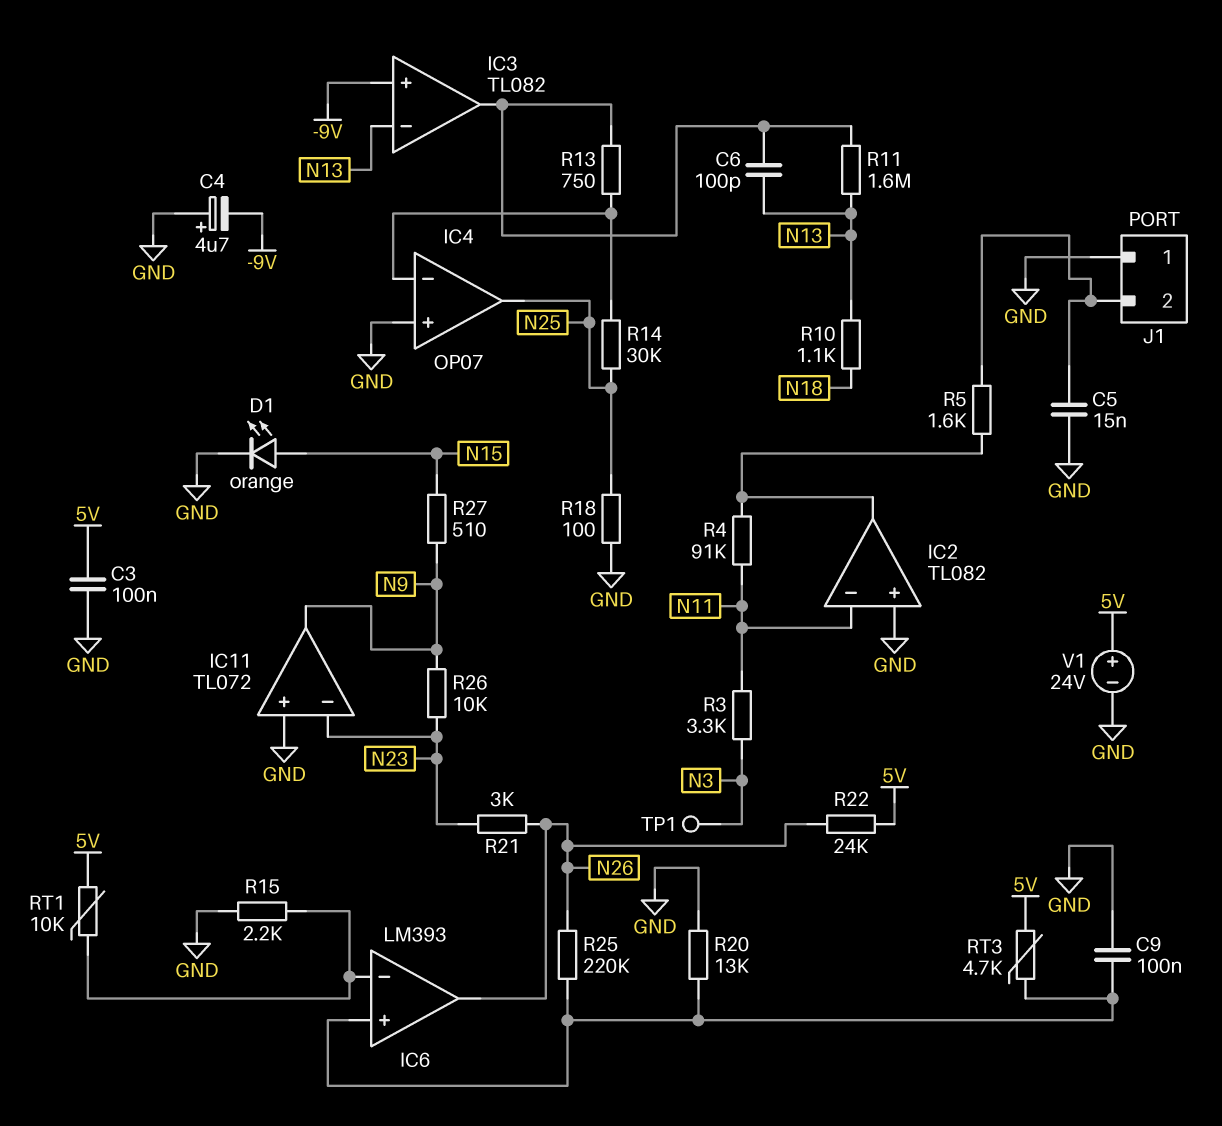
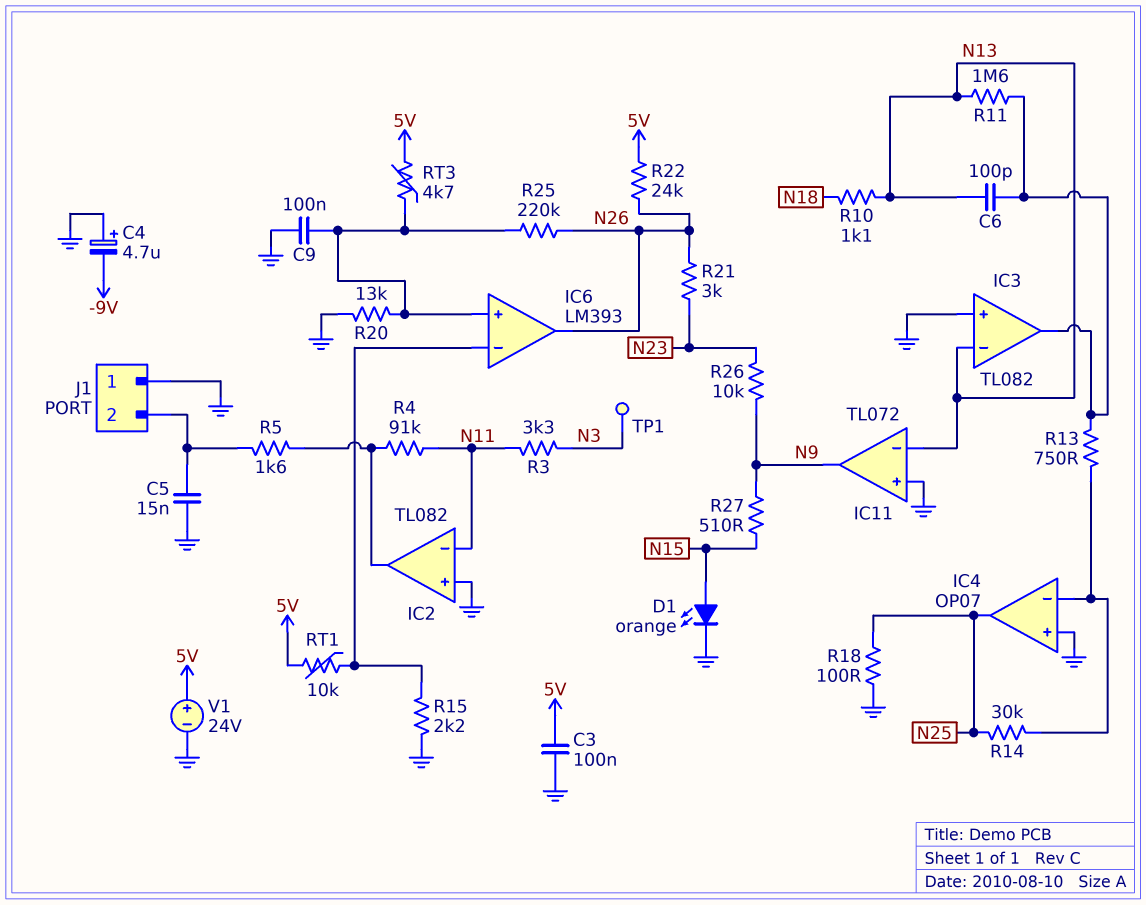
IC3 pin in+: -9V -> GND
IC11 pin in-: N23 -> N13

